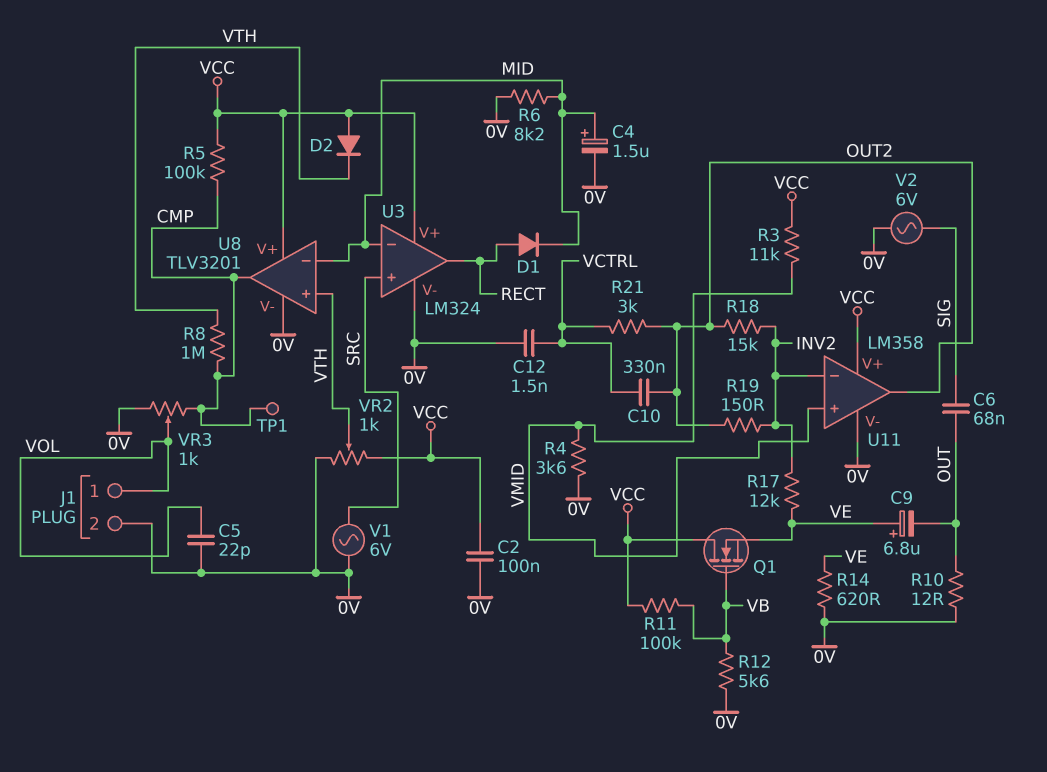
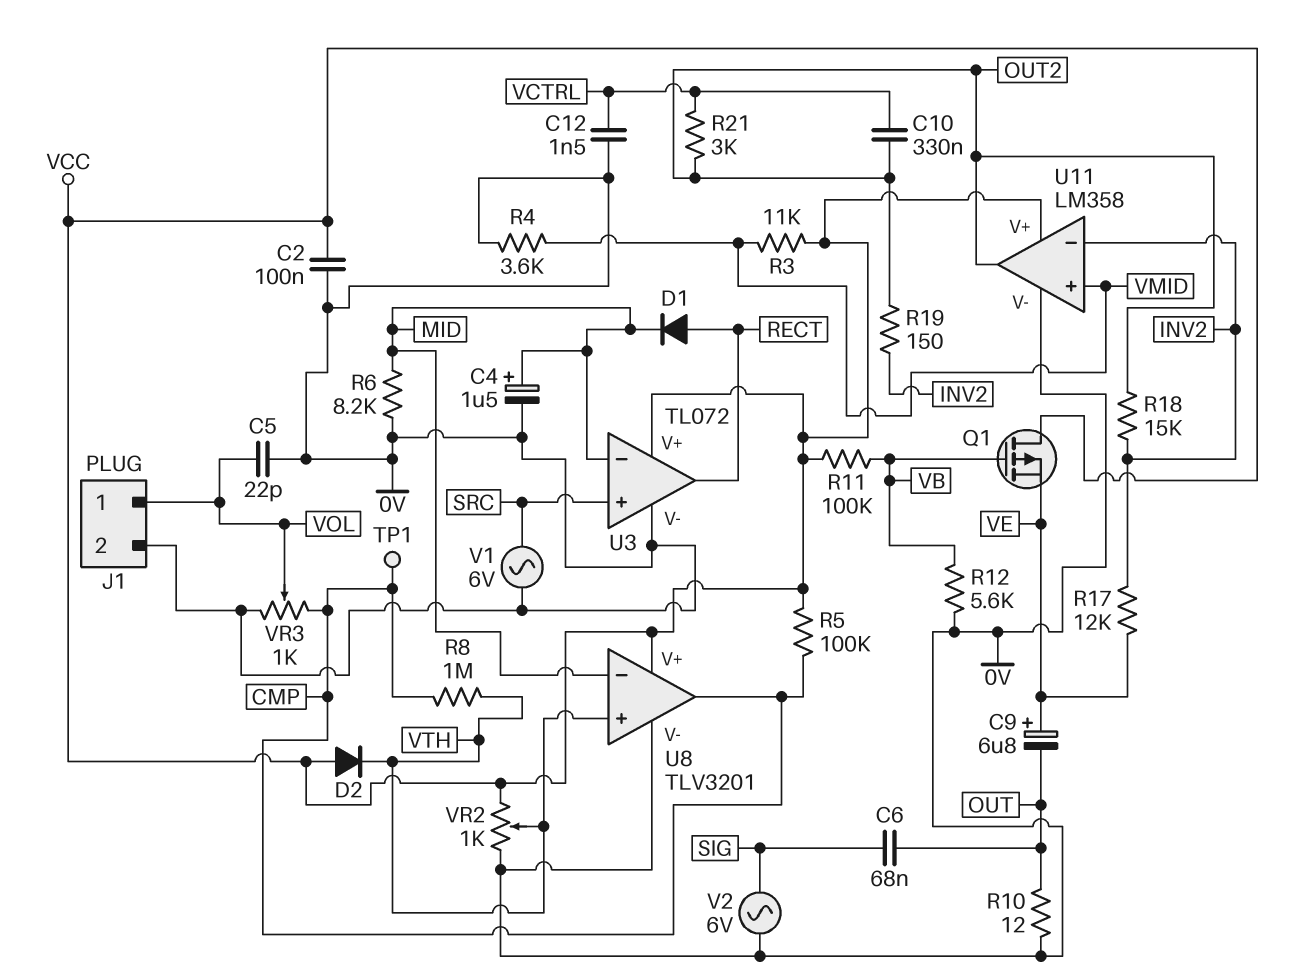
Q1: NMOS (G VB, D VCC, S VE) -> PMOS (G VB, D VCC, S VE)
R14: 620 (0V, VE) -> none
U3: LM324 -> TL072

